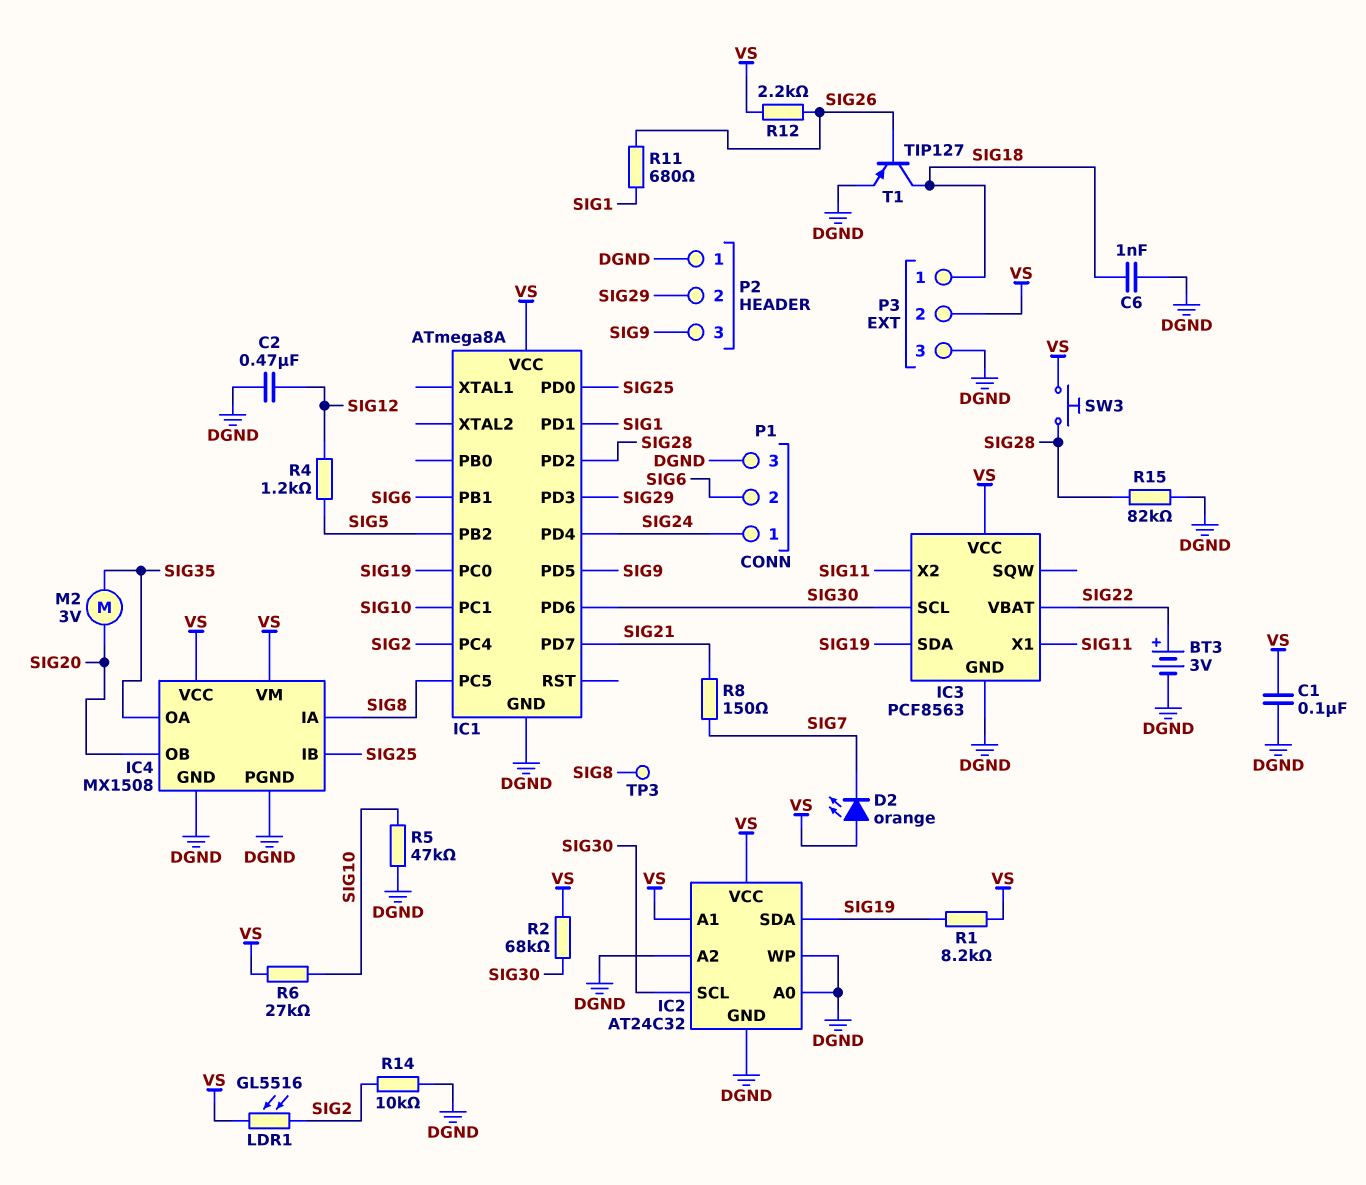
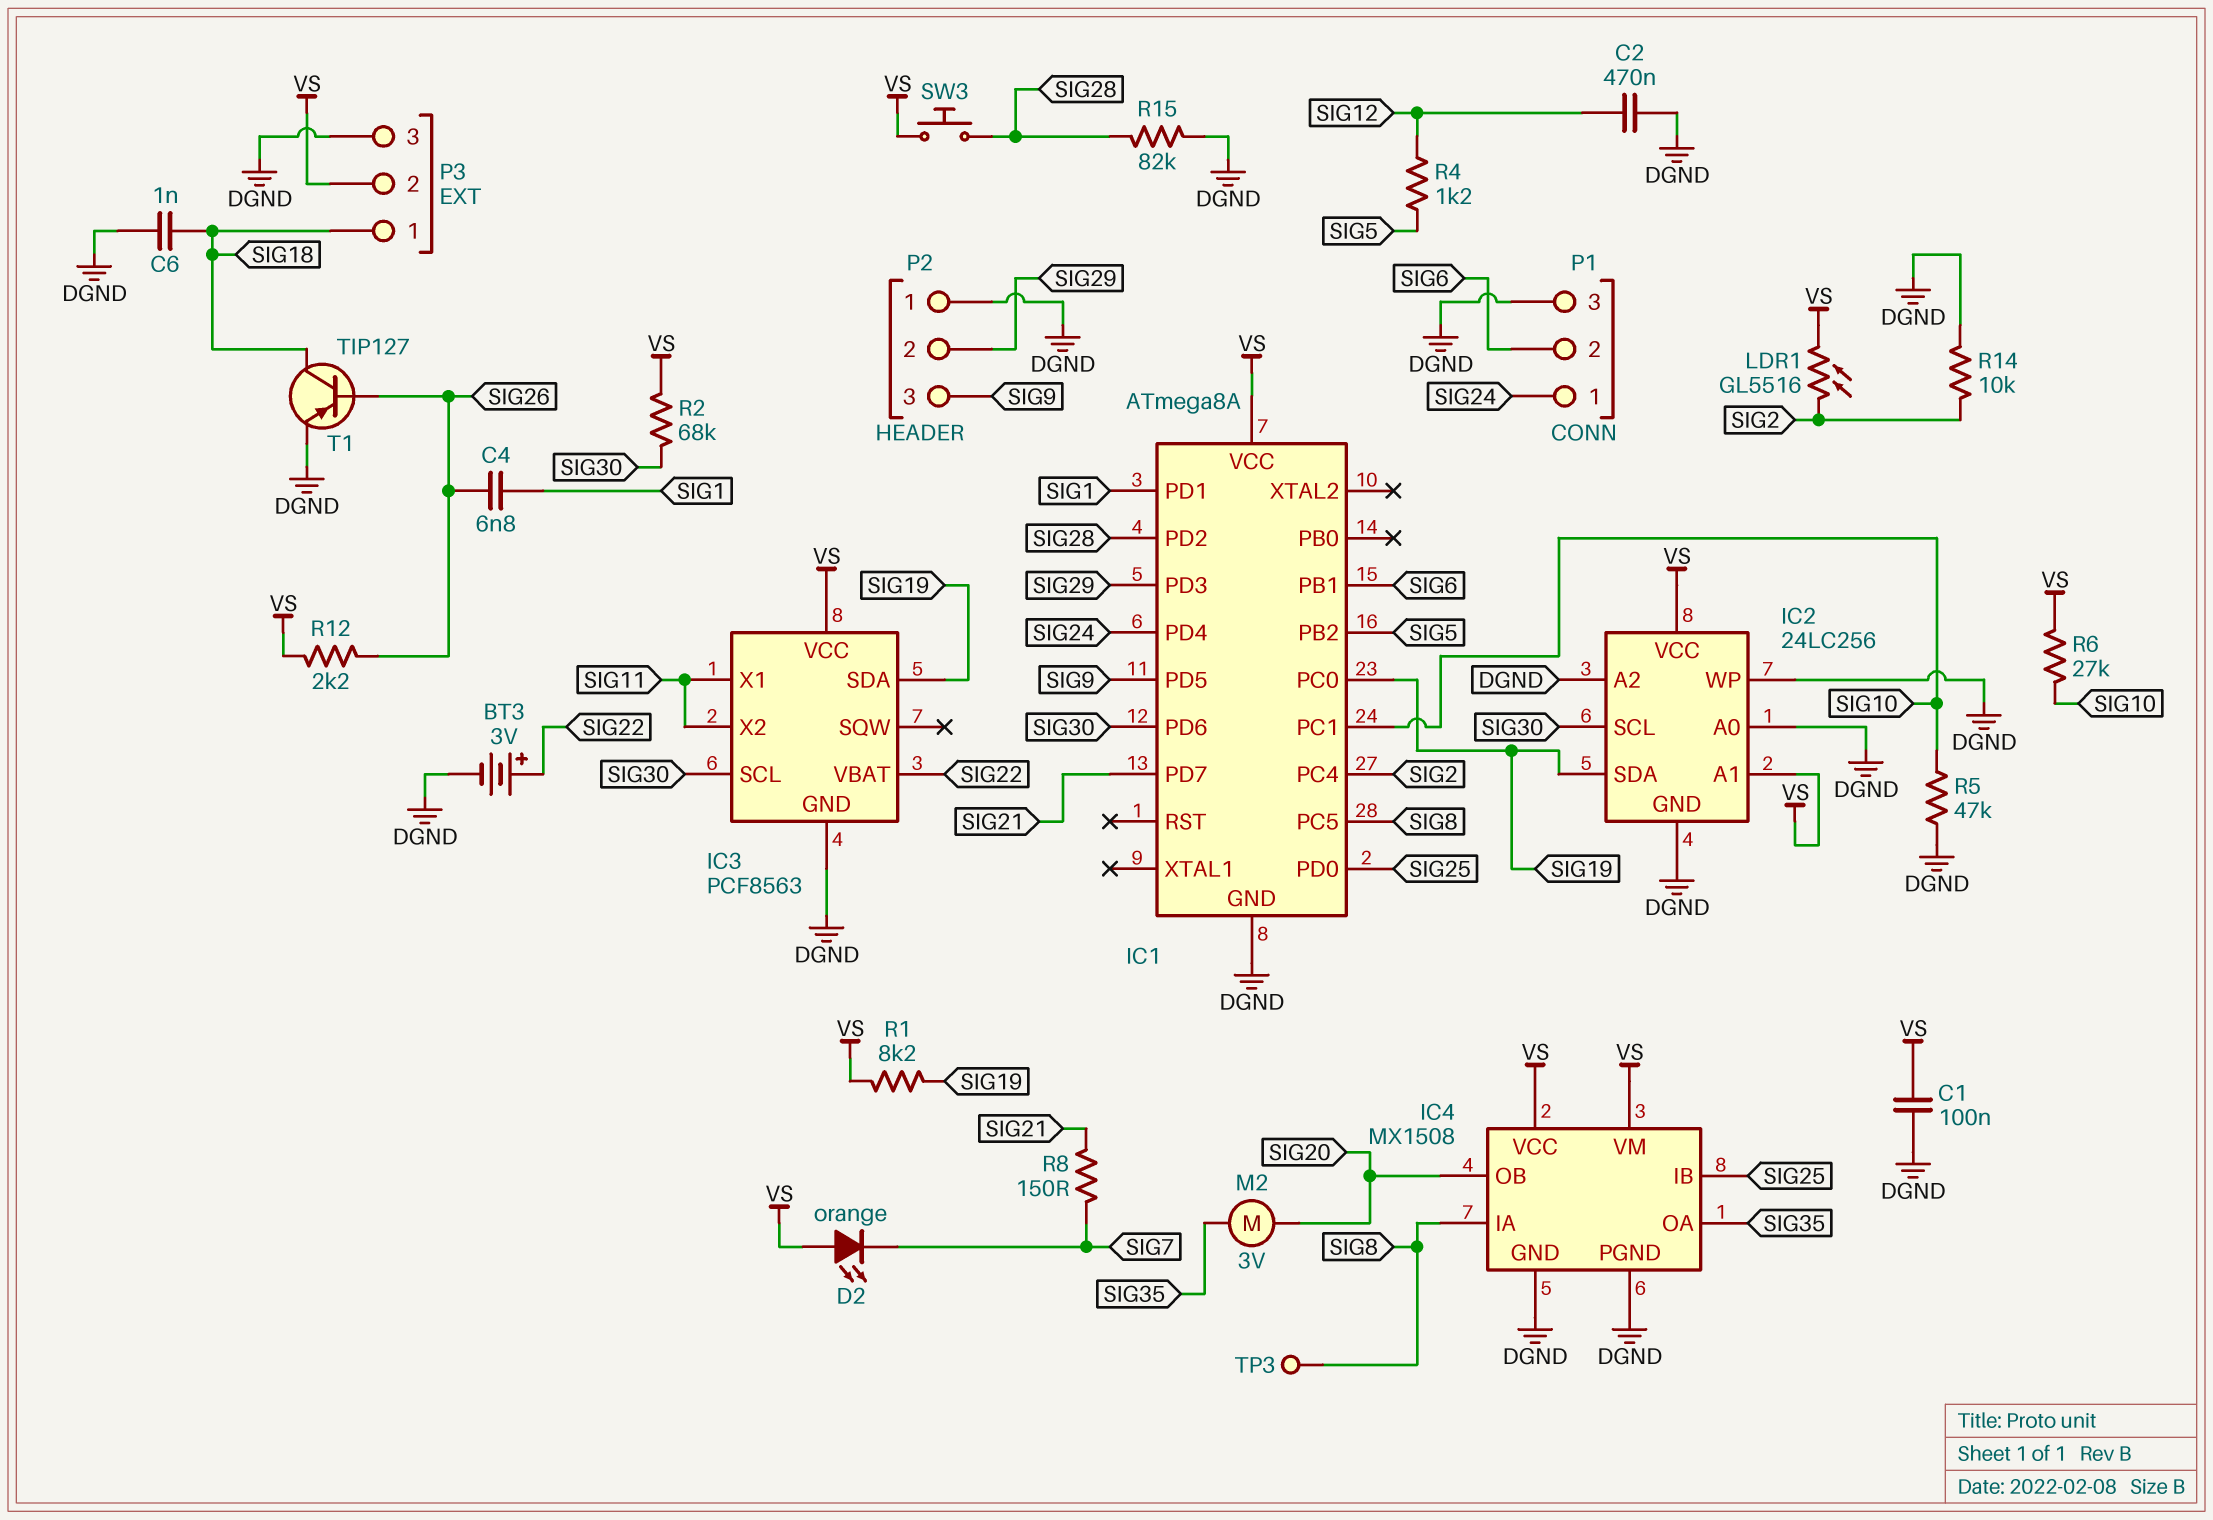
C4: none -> 6.8nF (SIG1, SIG26)
IC2: AT24C32 -> 24LC256
R11: 680 (SIG1, SIG26) -> none

